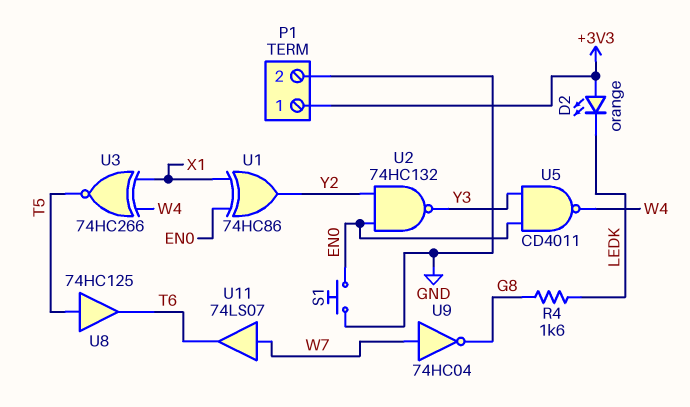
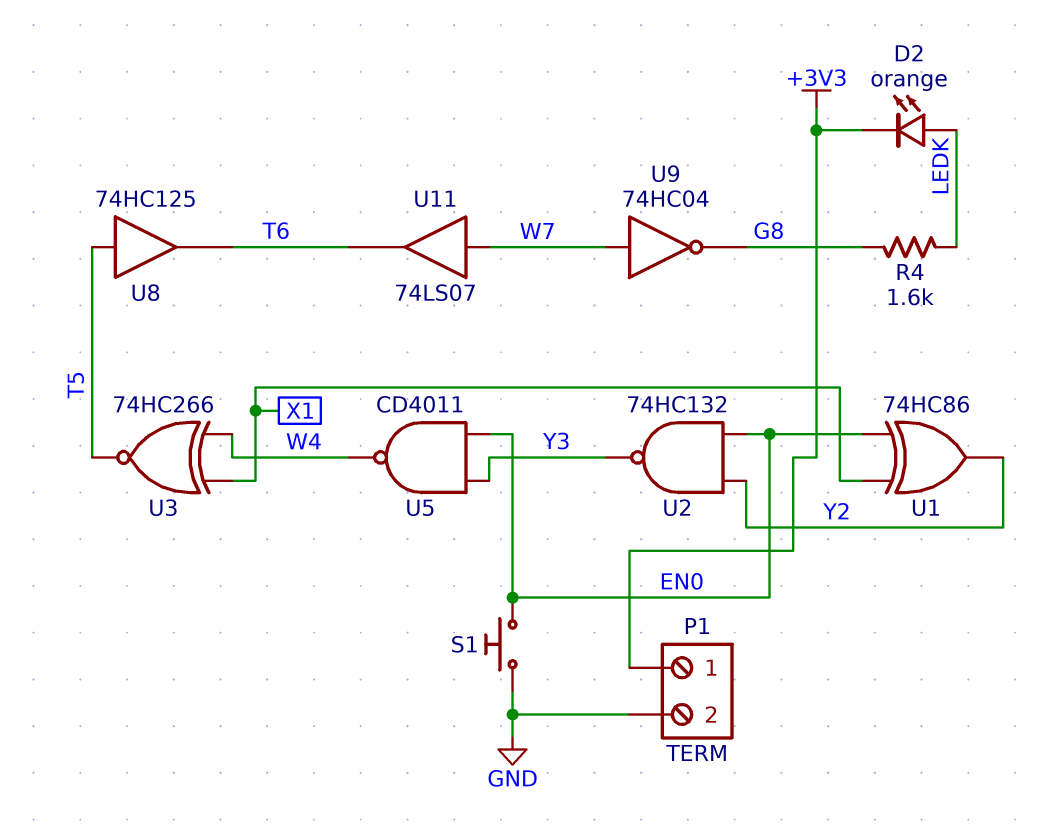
D2: LED orange (A +3V3, K LEDK) -> LED orange (A LEDK, K +3V3)

